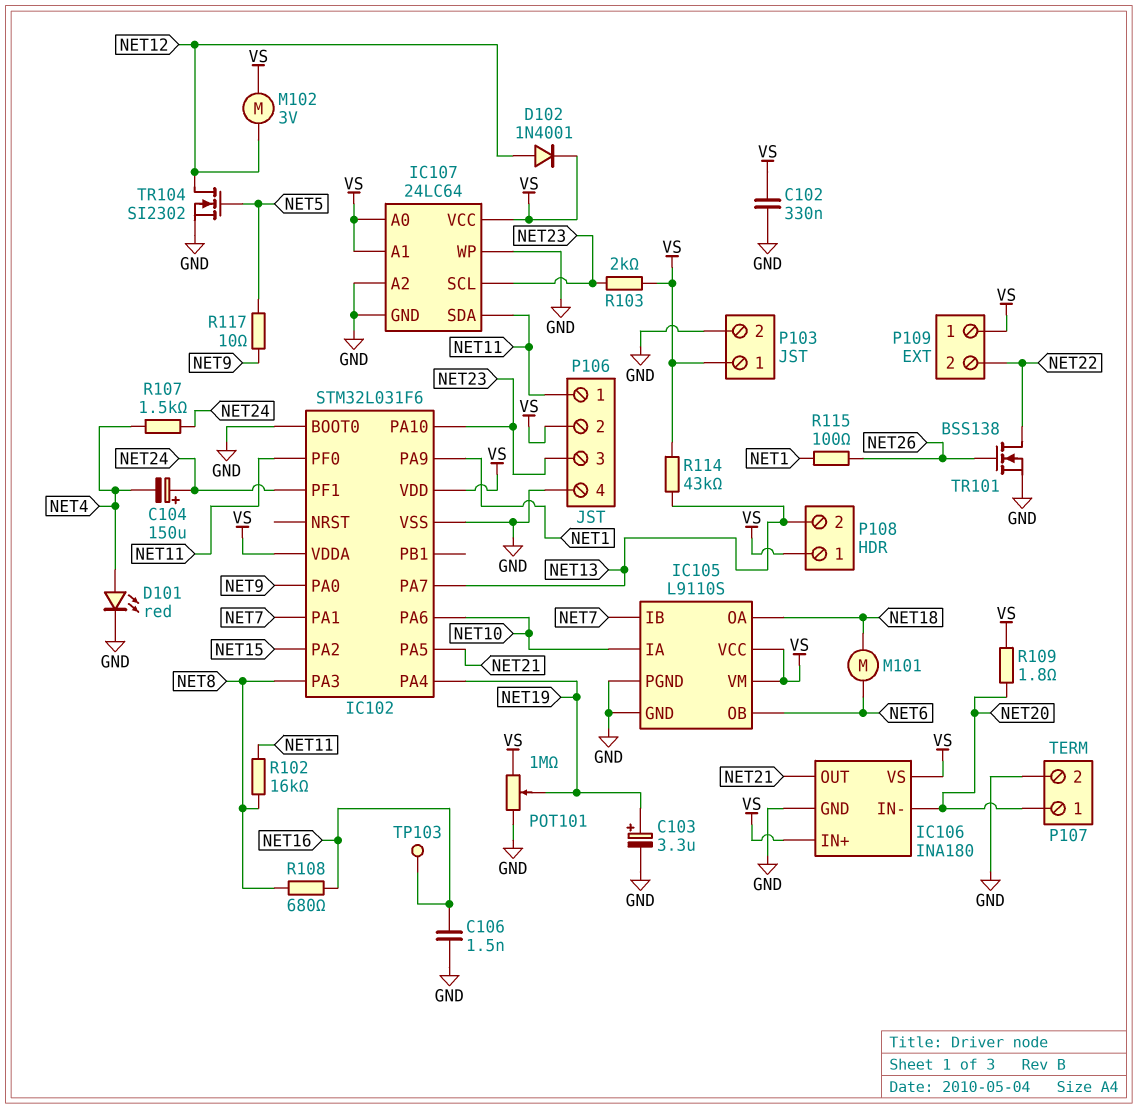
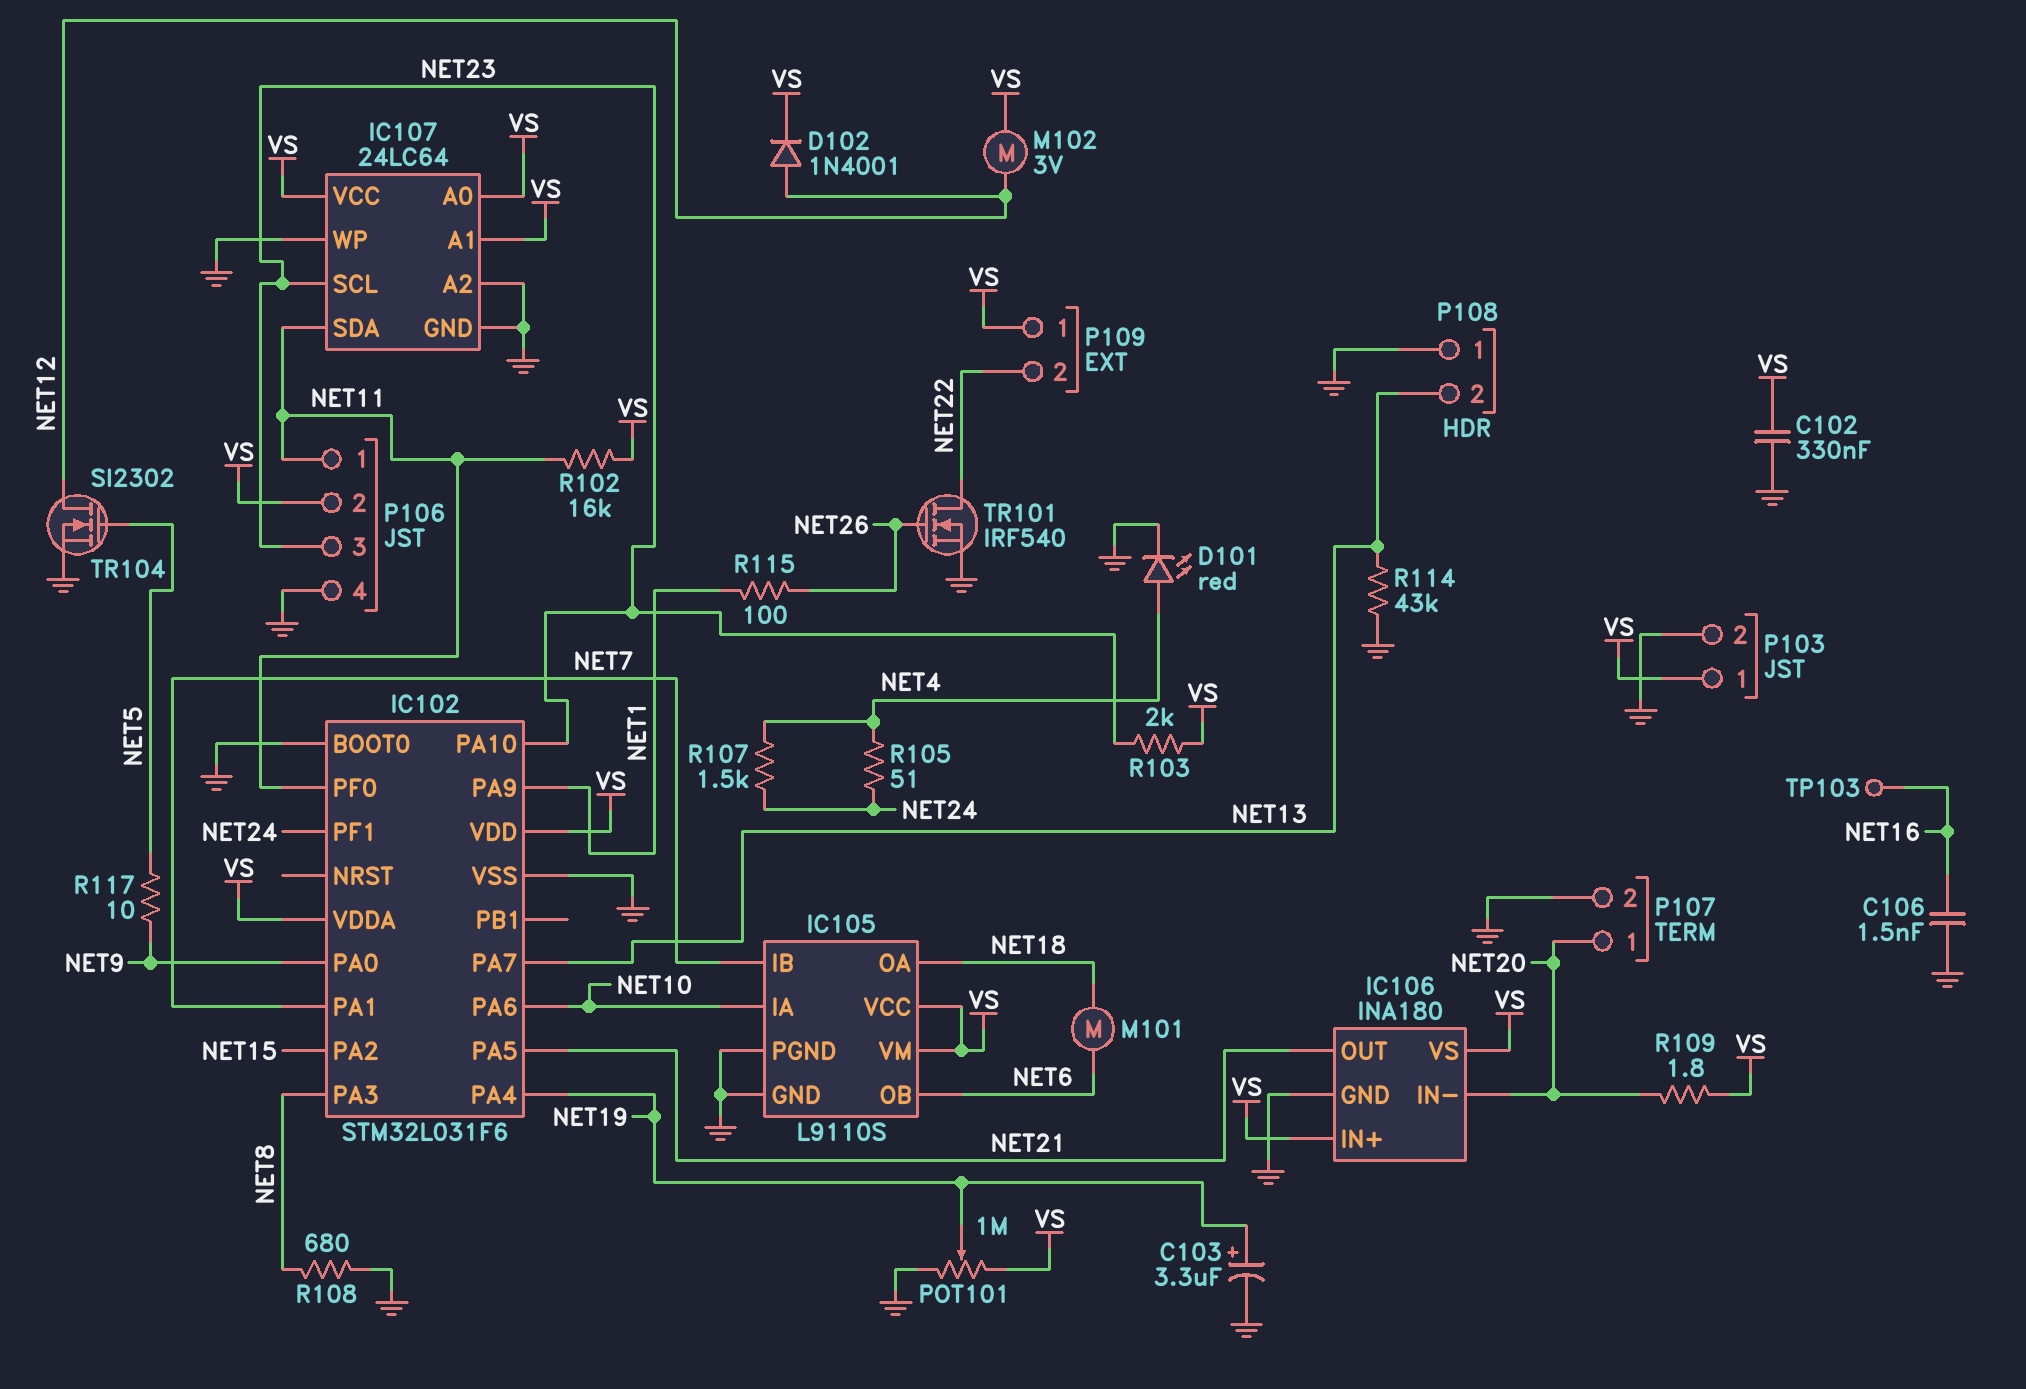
C104: 150uF (plus NET24, minus NET4) -> none
P108 pin 1: VS -> GND
R102: 16k (NET8, NET11) -> 16k (NET11, VS)
R105: none -> 51 (NET4, NET24)
R108: 680 (NET8, NET16) -> 680 (GND, NET8)
R114: 43k (NET13, VS) -> 43k (GND, NET13)
TR101: NMOS BSS138 (G NET26, D NET22, S GND) -> NMOS IRF540 (G NET26, D NET22, S GND)

